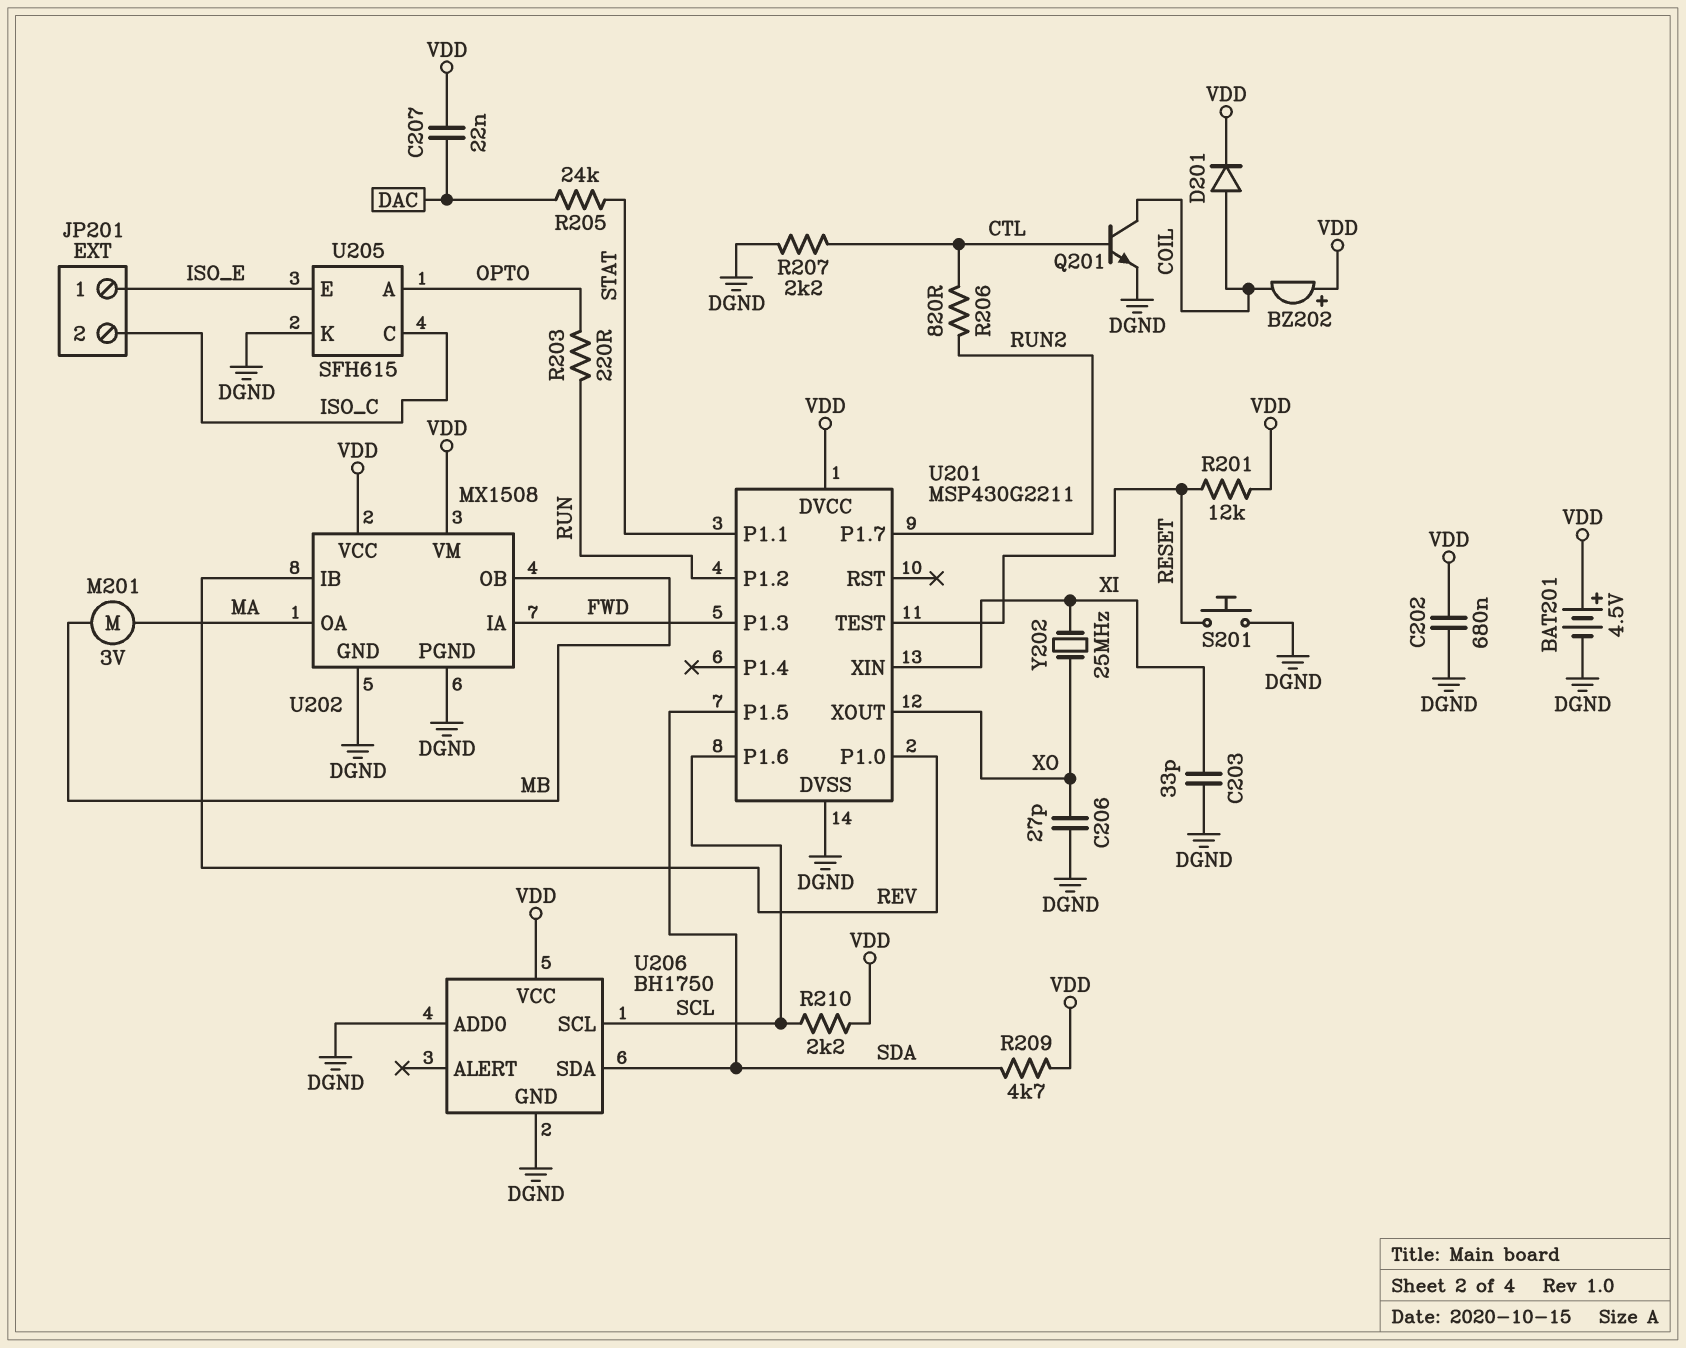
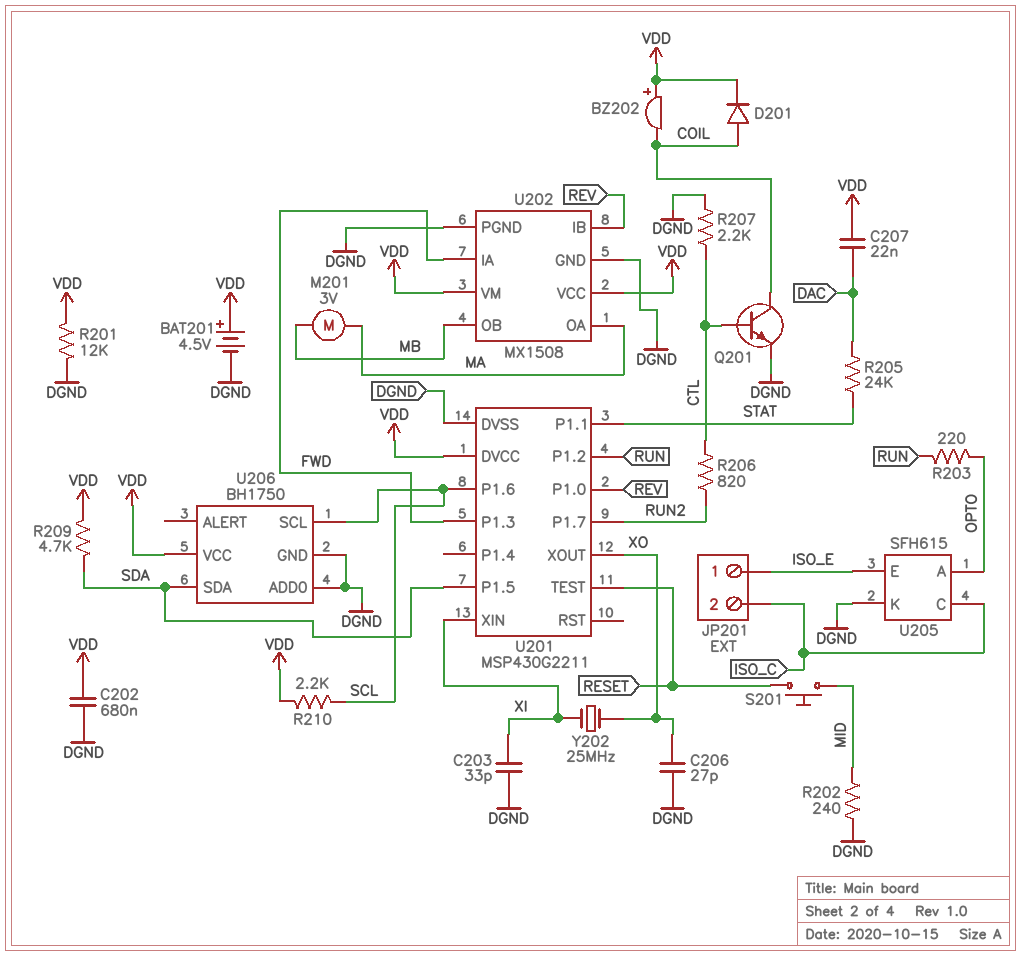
R201: 12k (RESET, VDD) -> 12k (DGND, VDD)
R202: none -> 240 (DGND, MID)
S201: button (DGND, RESET) -> button (MID, RESET)

